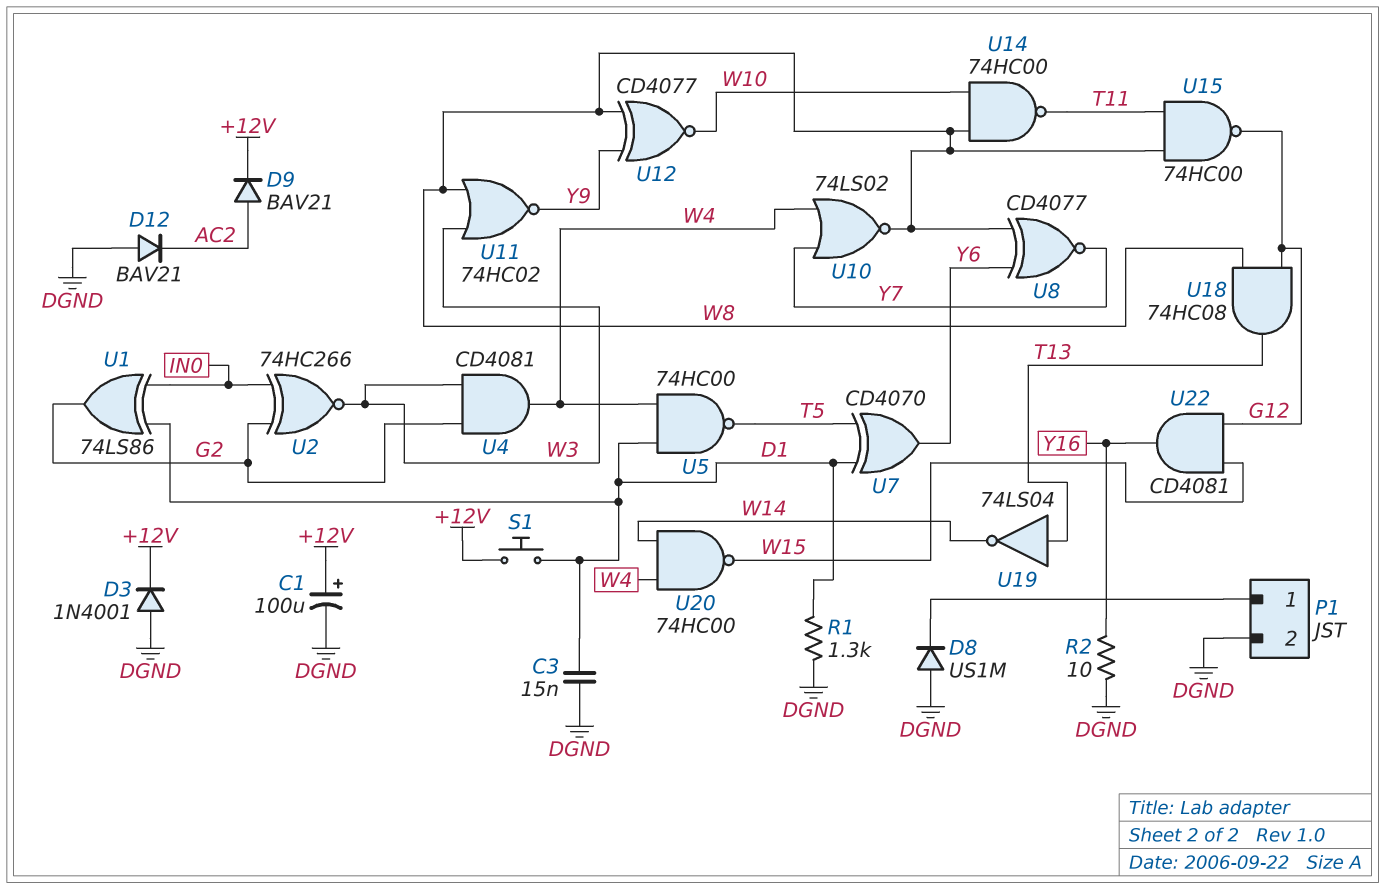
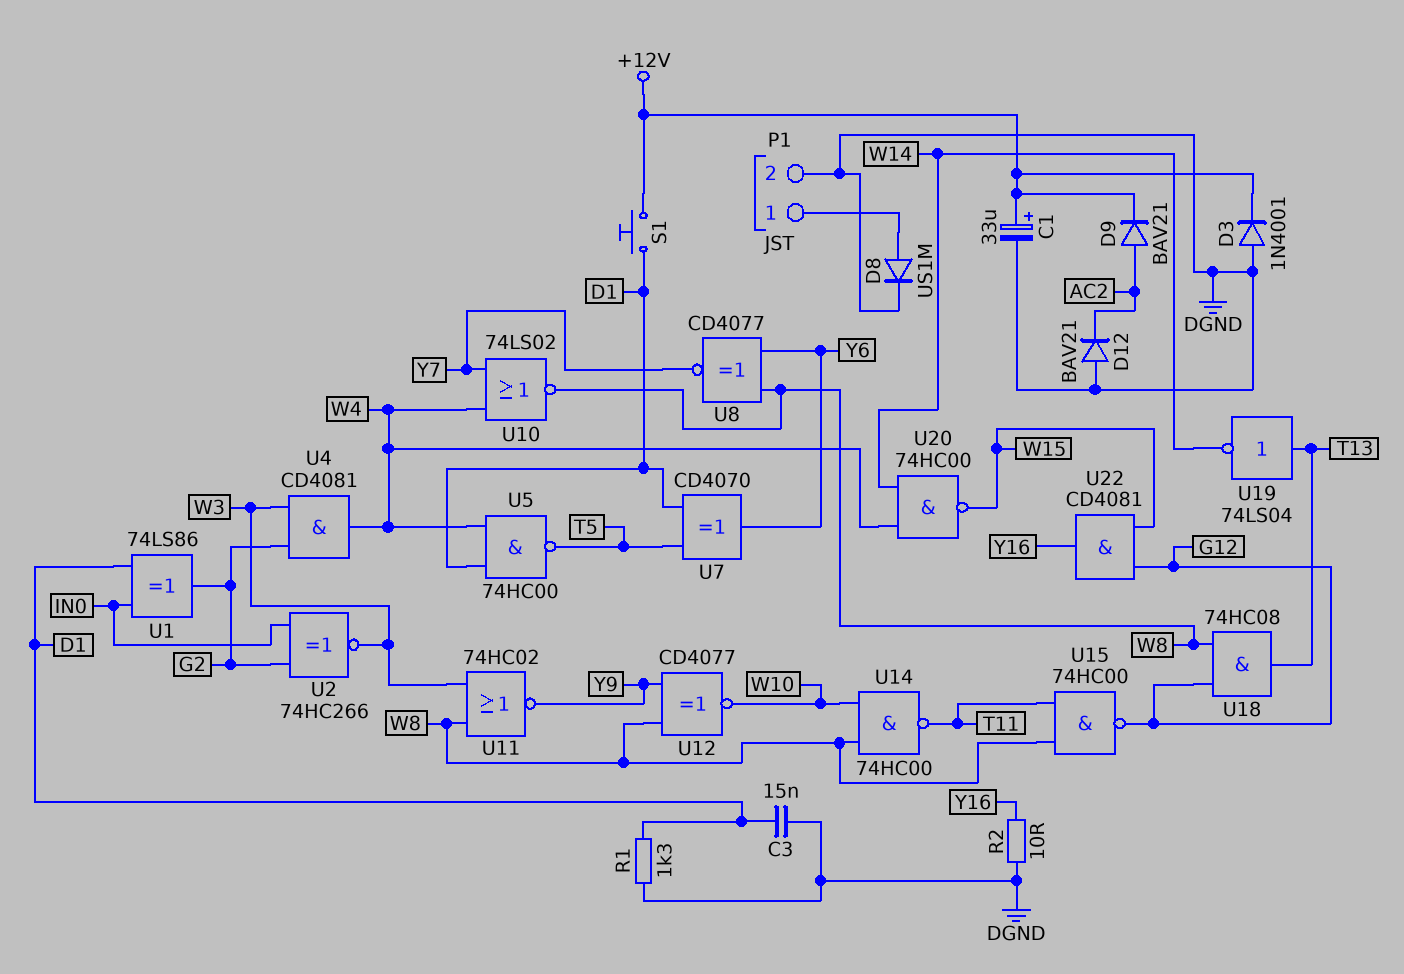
C1: 100uF (plus +12V, minus DGND) -> 33uF (plus +12V, minus DGND)
D8: diode US1M (A DGND, K P1/1) -> diode US1M (A P1/1, K DGND)

